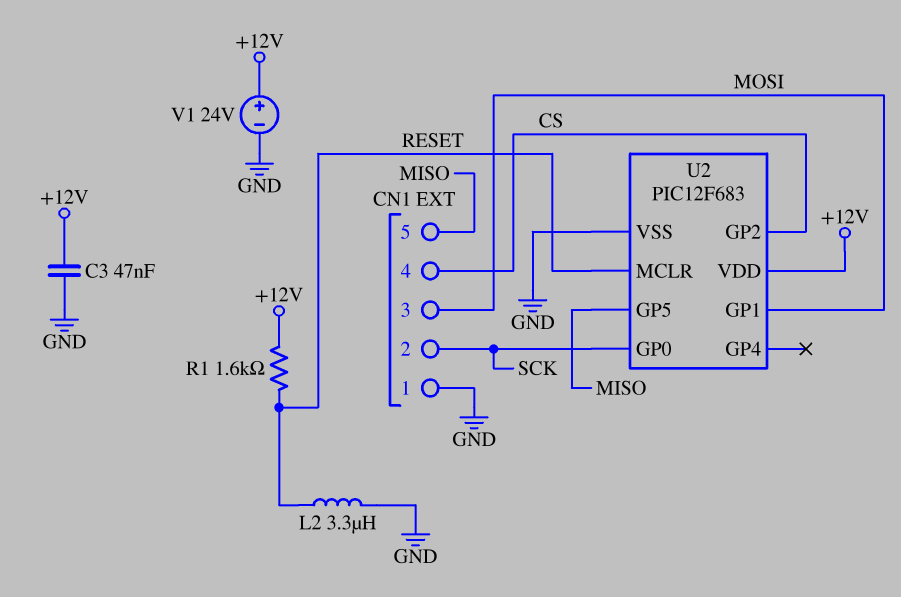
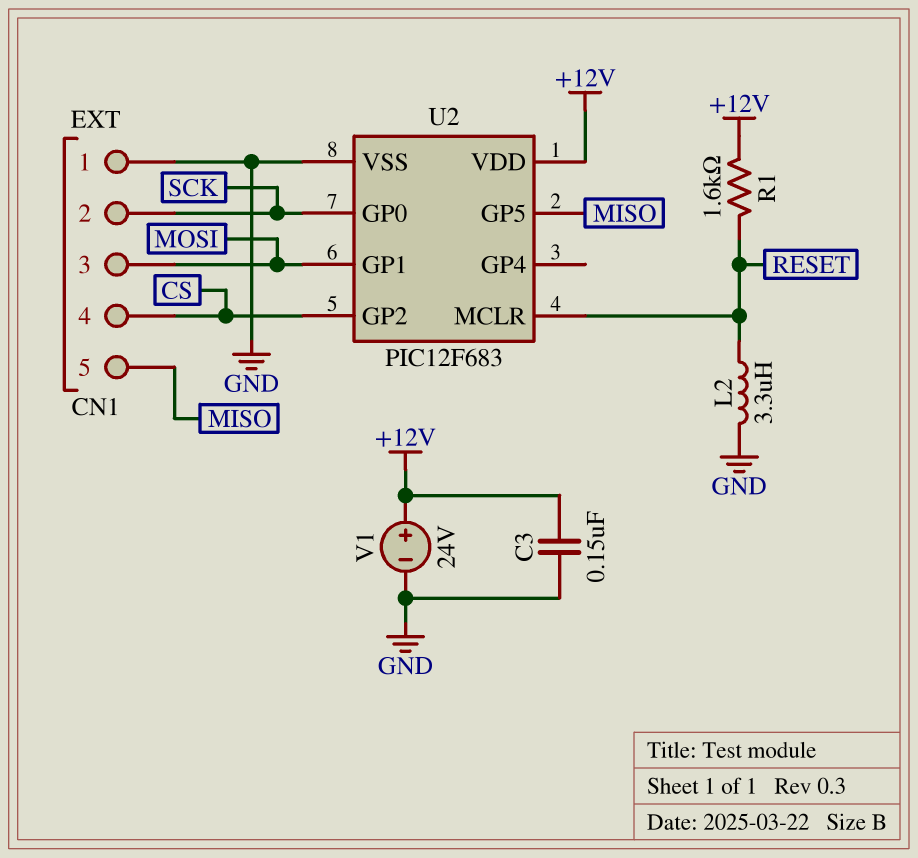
C3: 47nF (+12V, GND) -> 150nF (+12V, GND)

